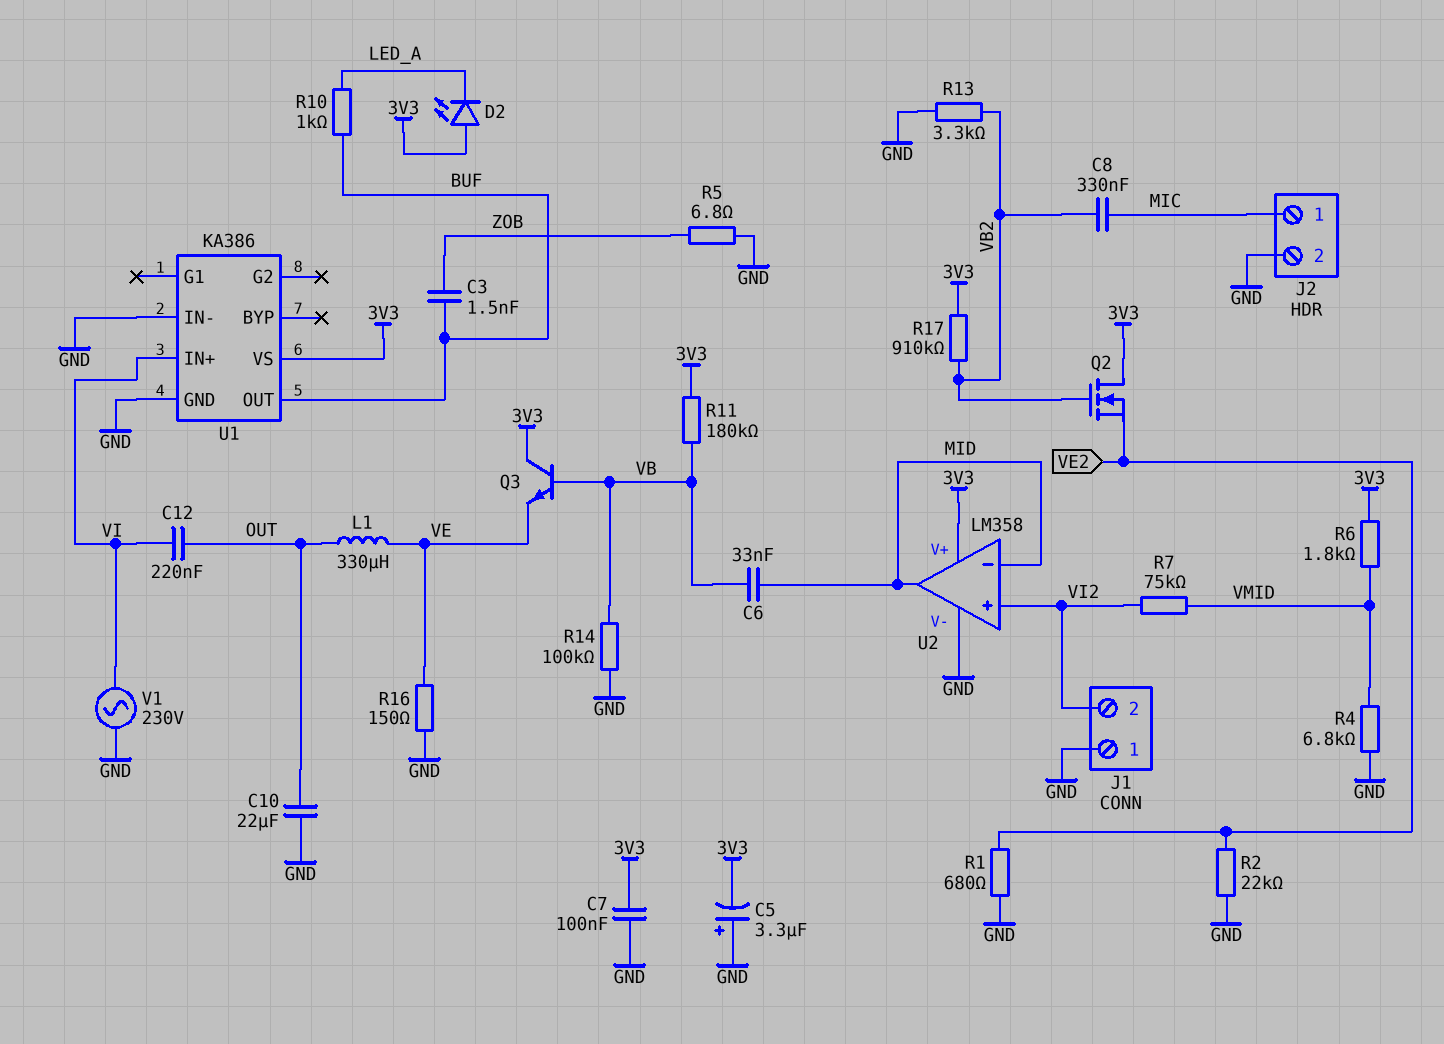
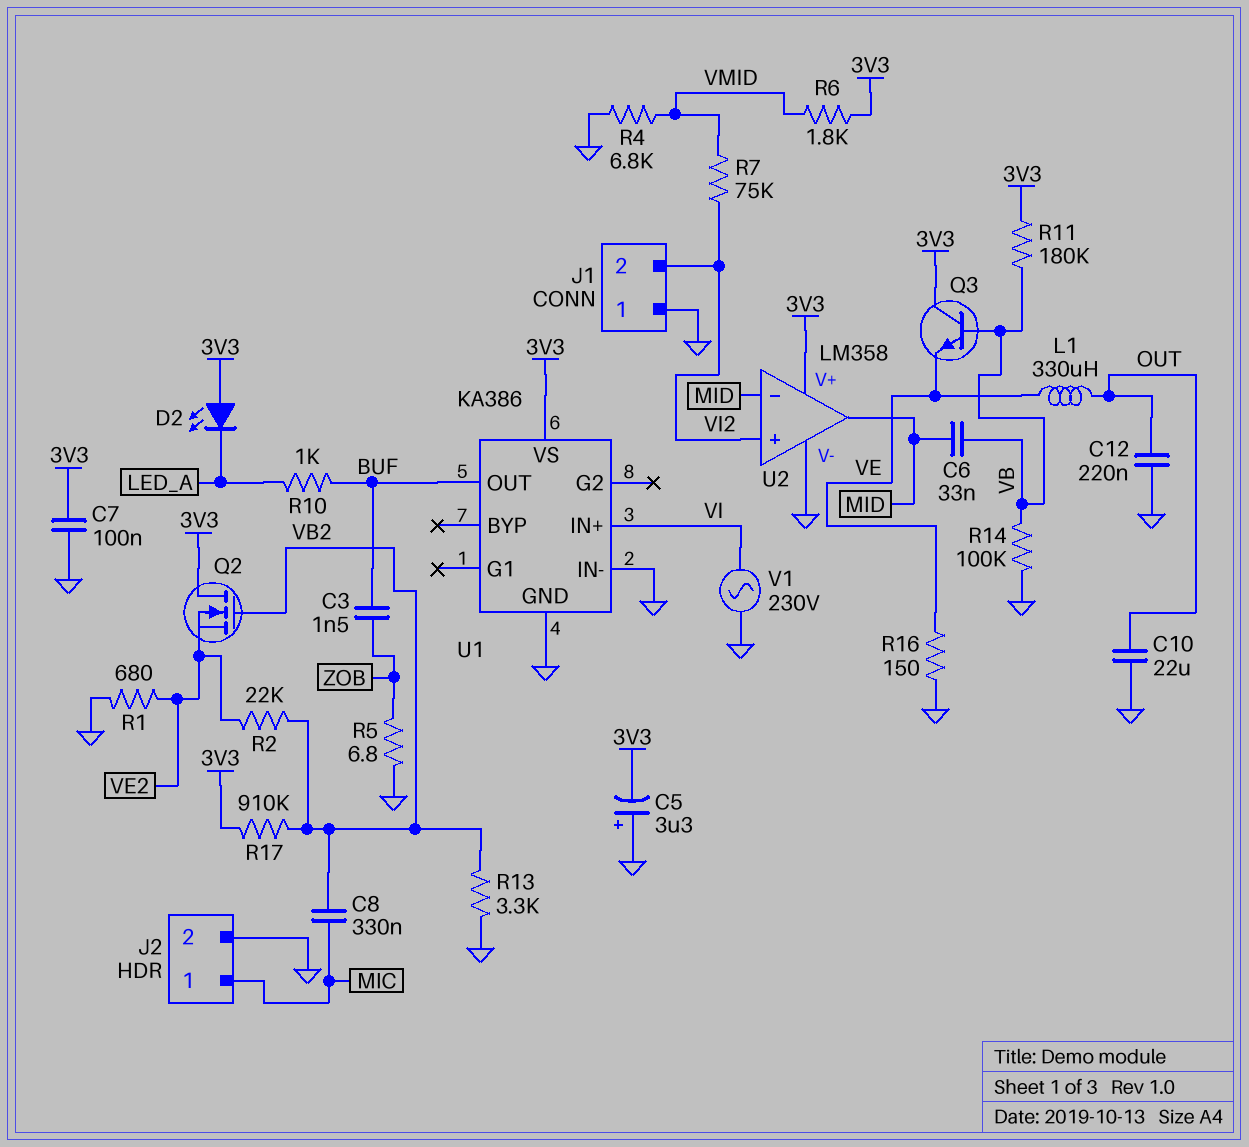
C12: 220nF (OUT, VI) -> 220nF (GND, OUT)
R2: 22k (GND, VE2) -> 22k (VB2, VE2)

